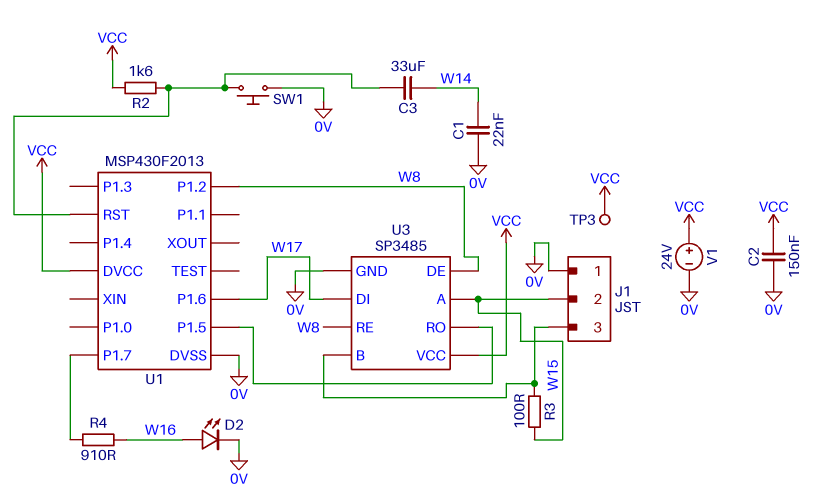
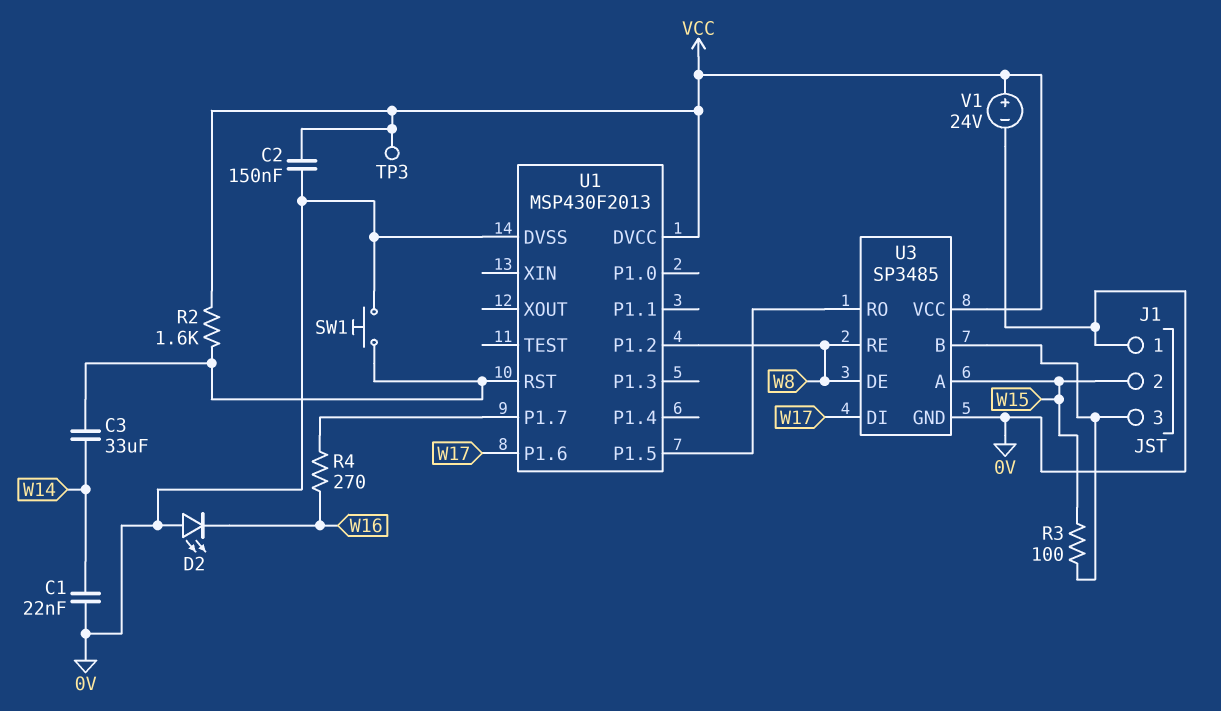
D2: LED (A W16, K 0V) -> LED (A 0V, K W16)
R4: 910 (U1/P1.7, W16) -> 270 (U1/P1.7, W16)

